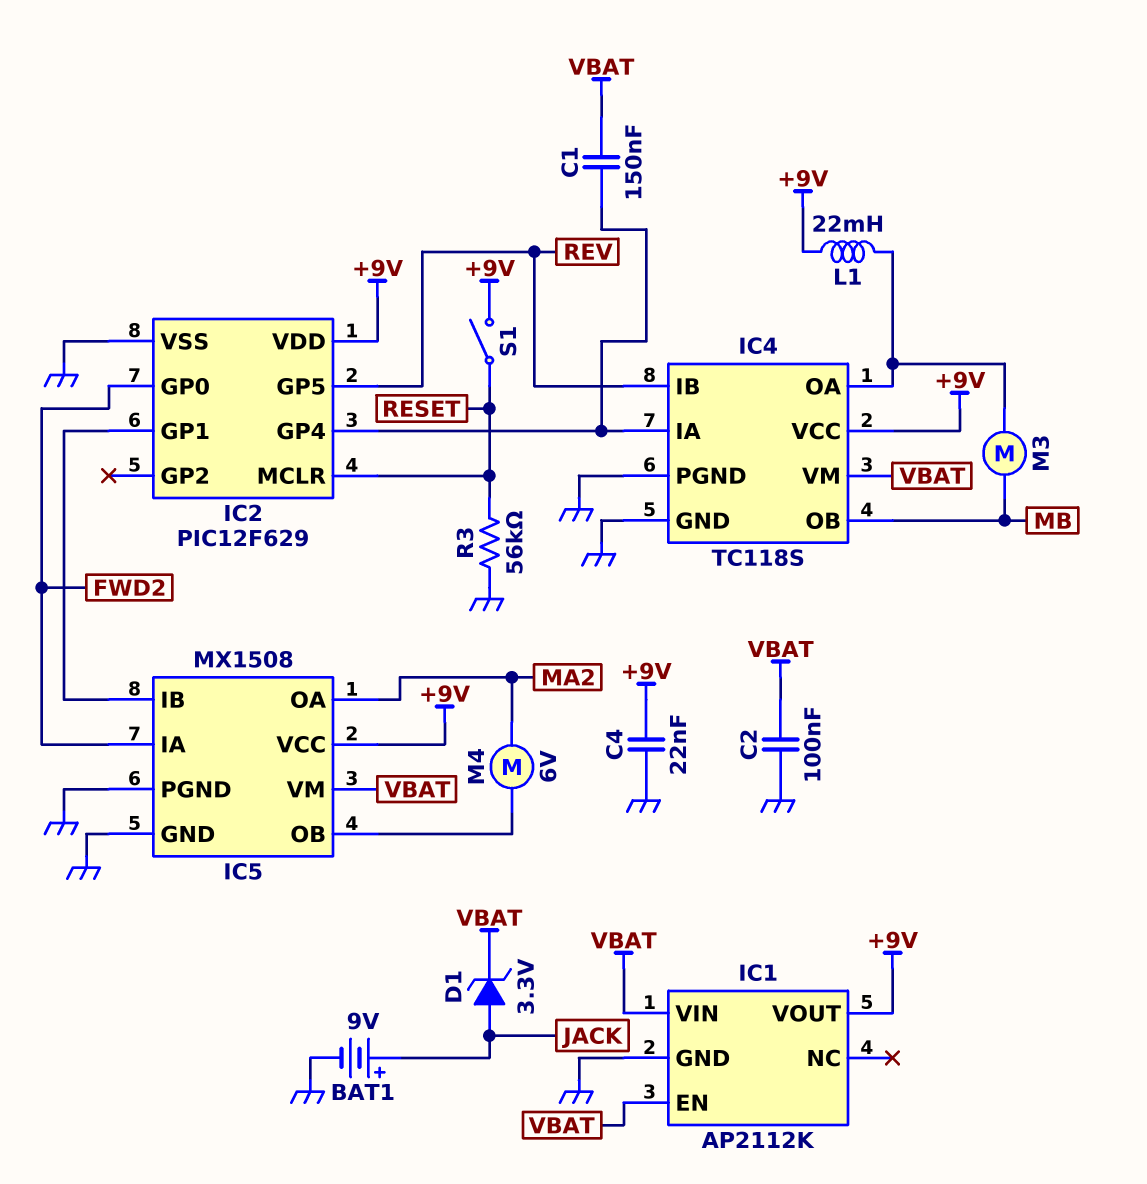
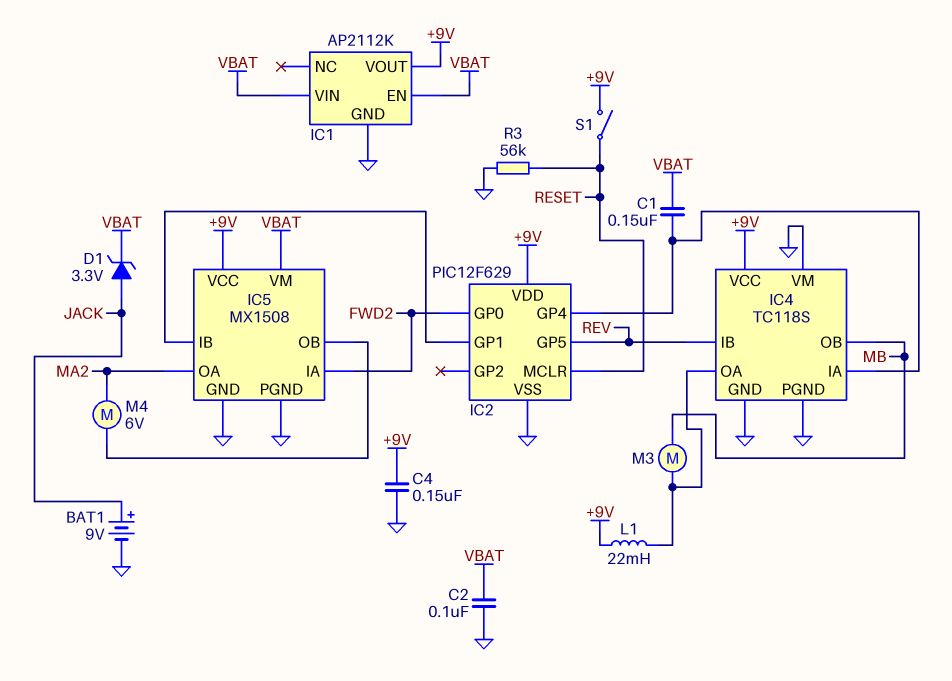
C4: 22nF (+9V, GND) -> 150nF (+9V, GND)
IC4 pin VM: VBAT -> GND

